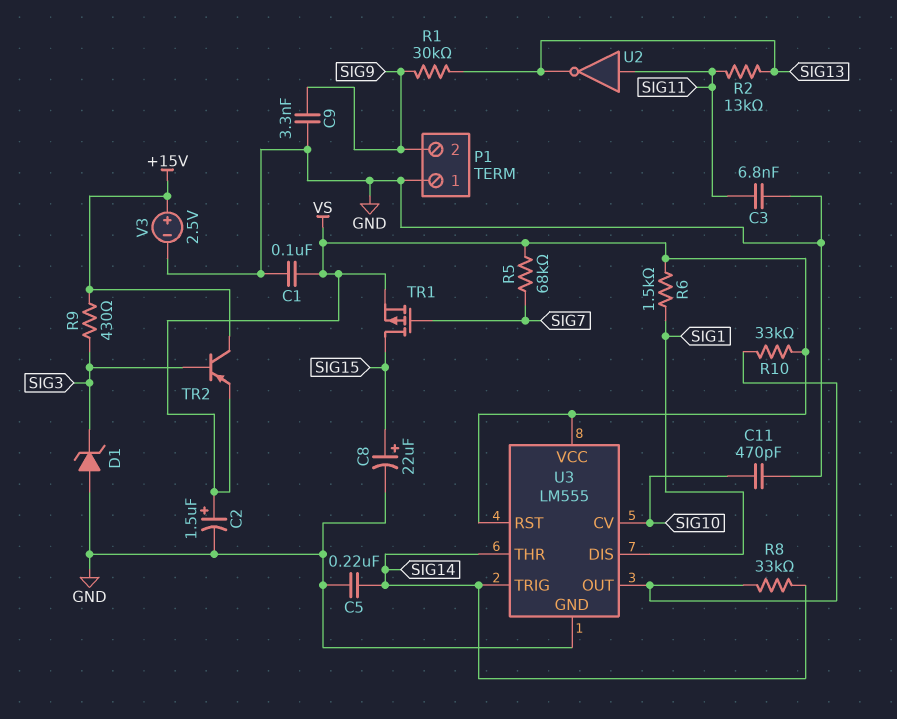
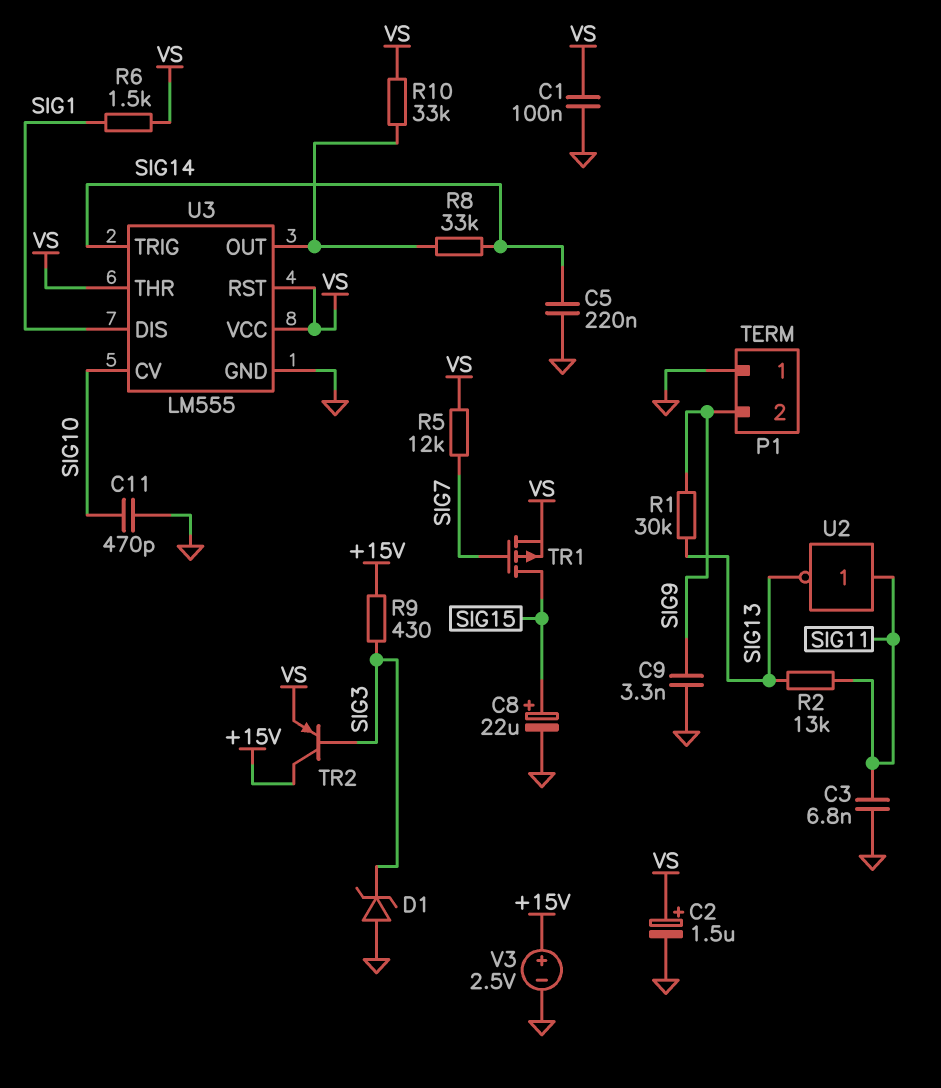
R5: 68k (SIG7, VS) -> 12k (SIG7, VS)
U3 pin THR: SIG14 -> VS

